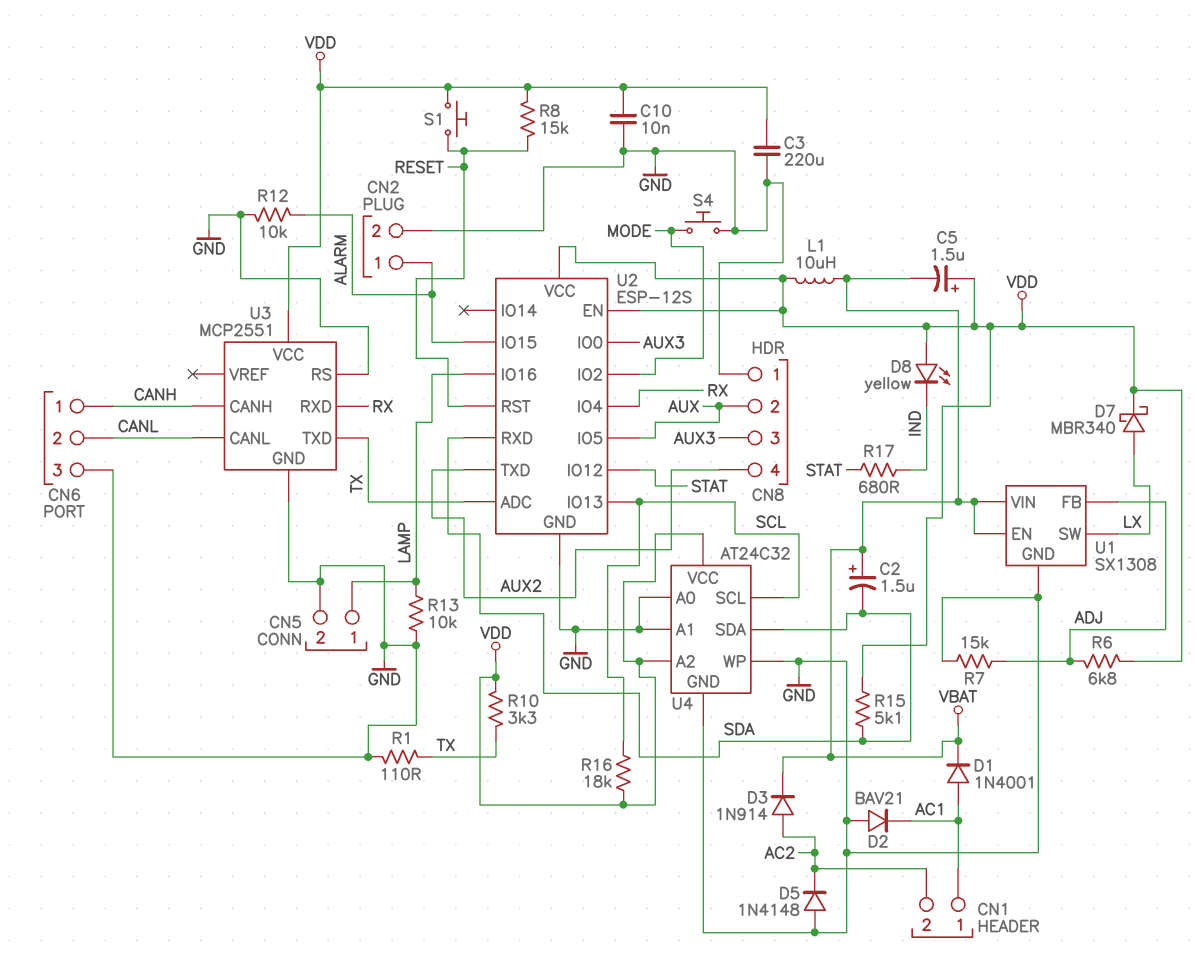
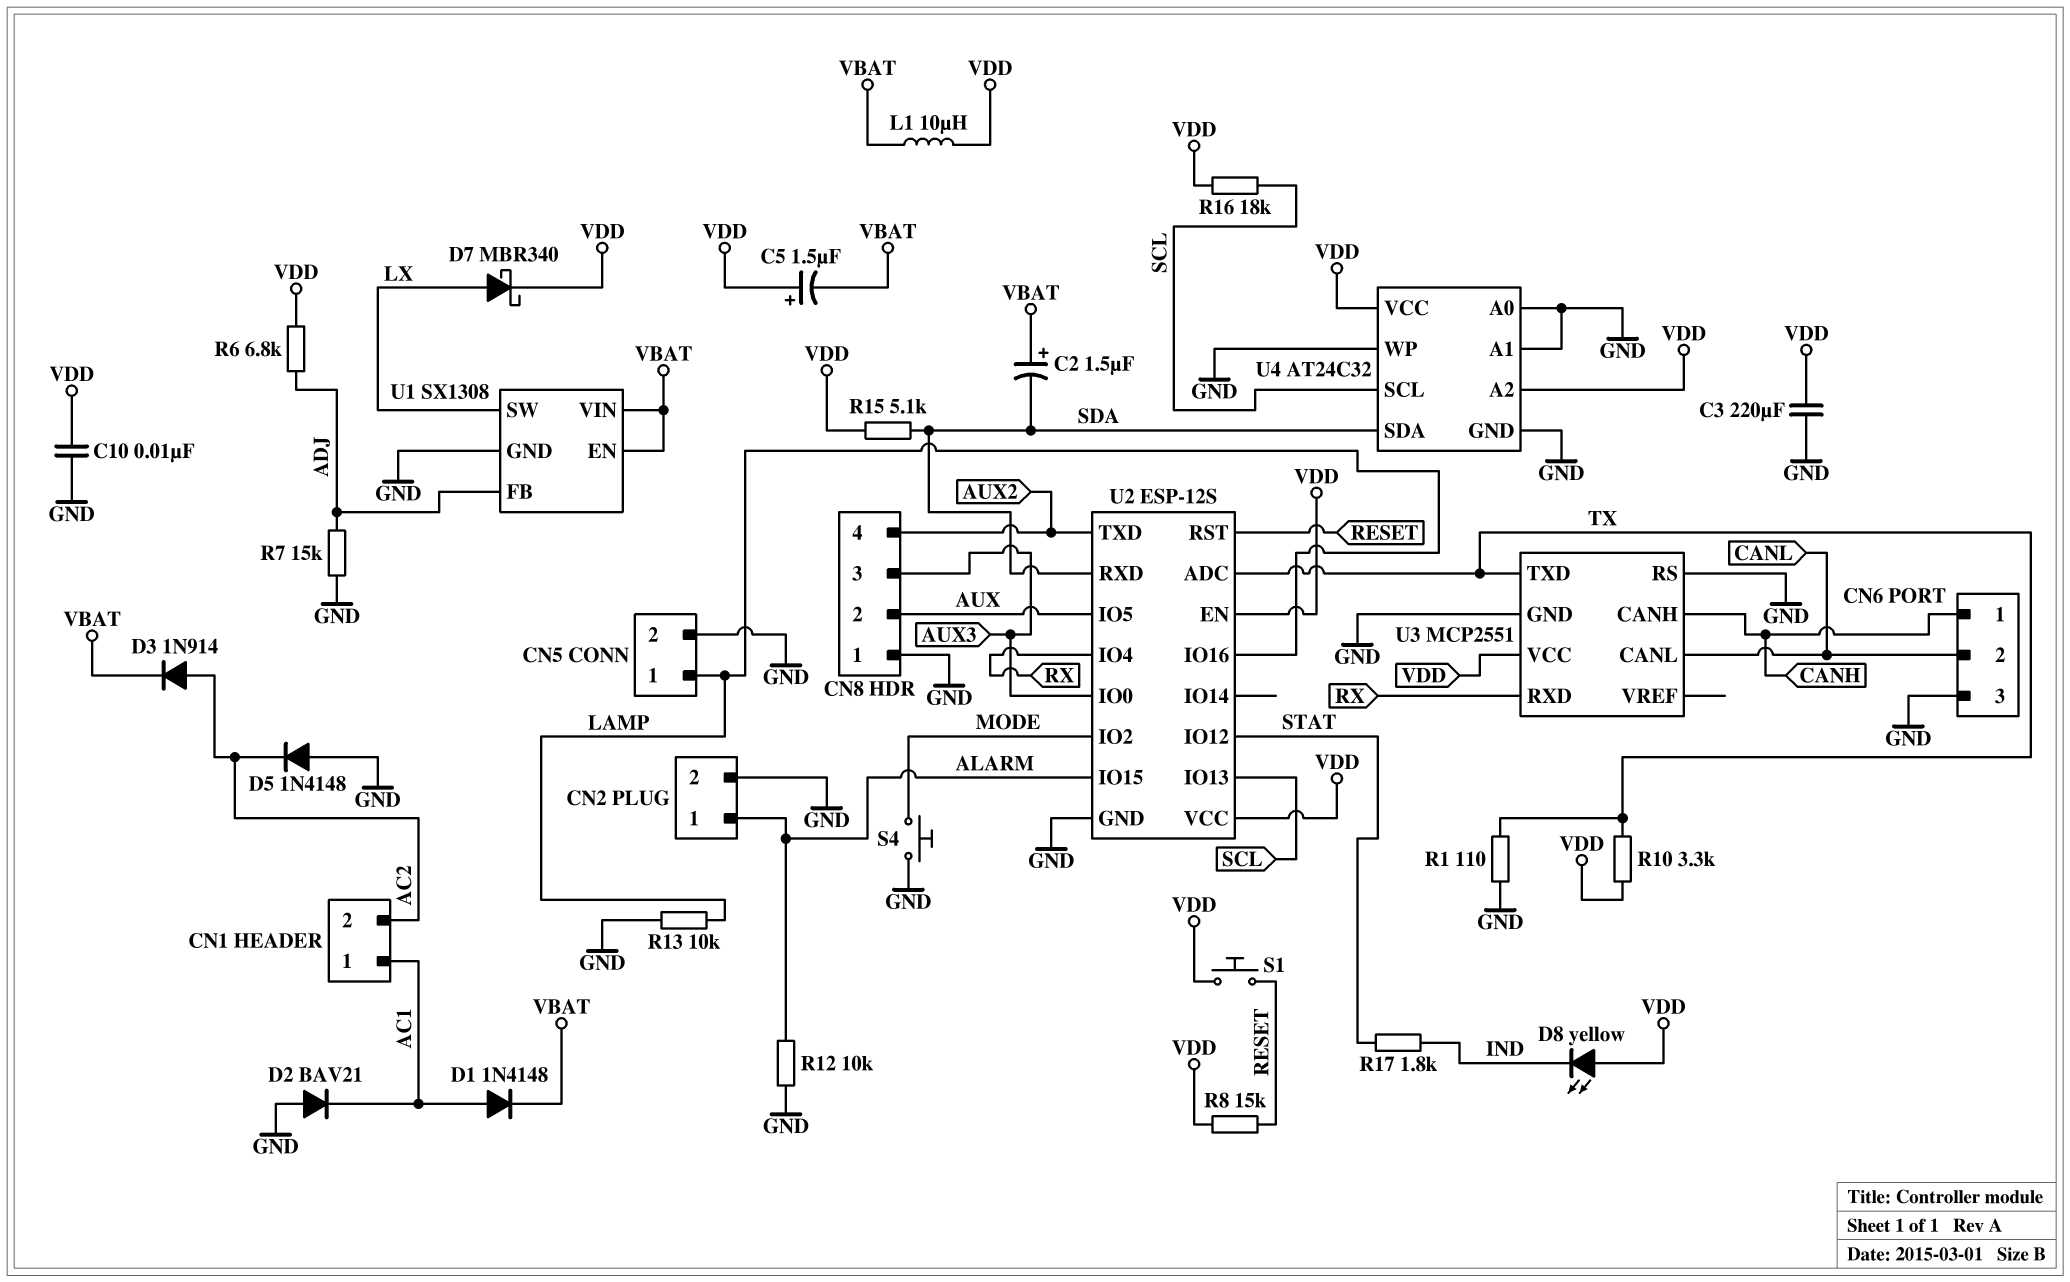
D1: diode 1N4001 (A AC1, K VBAT) -> diode 1N4148 (A AC1, K VBAT)
R17: 680 (IND, STAT) -> 1.8k (IND, STAT)

